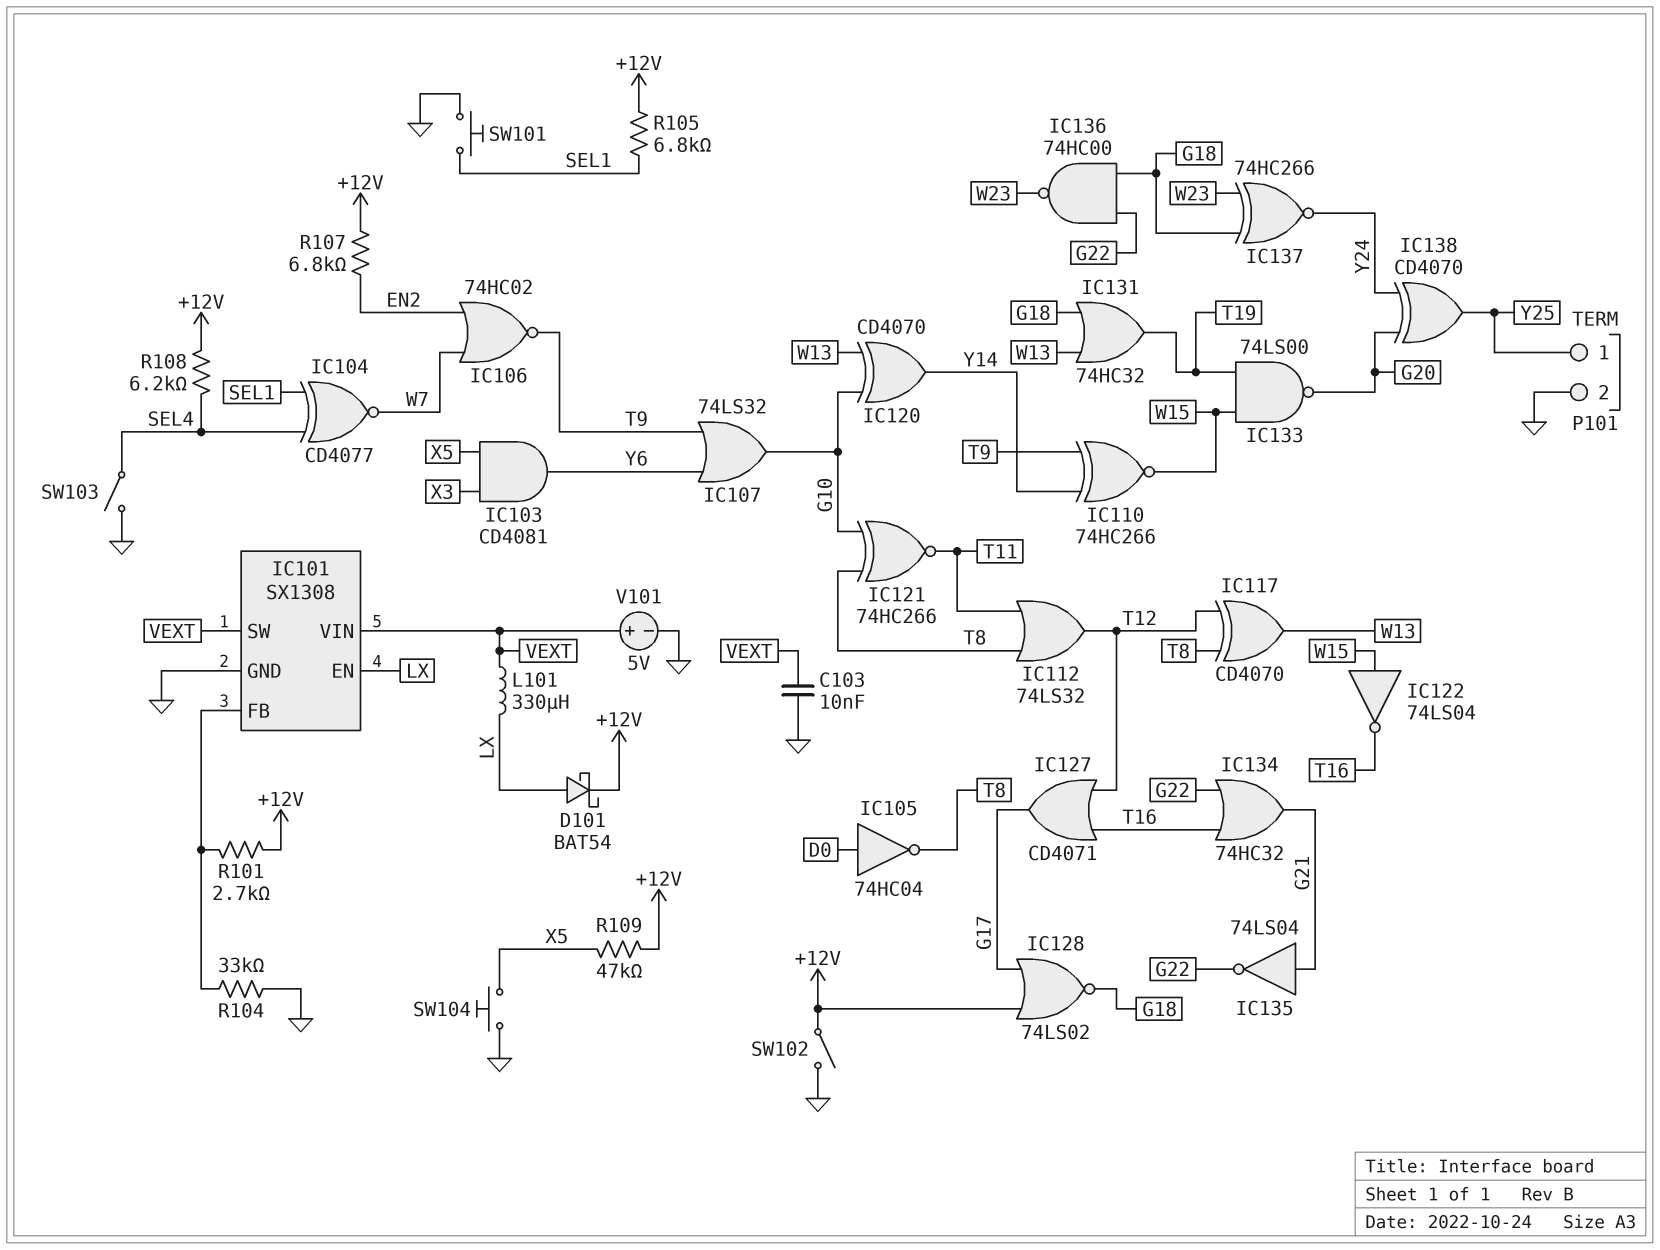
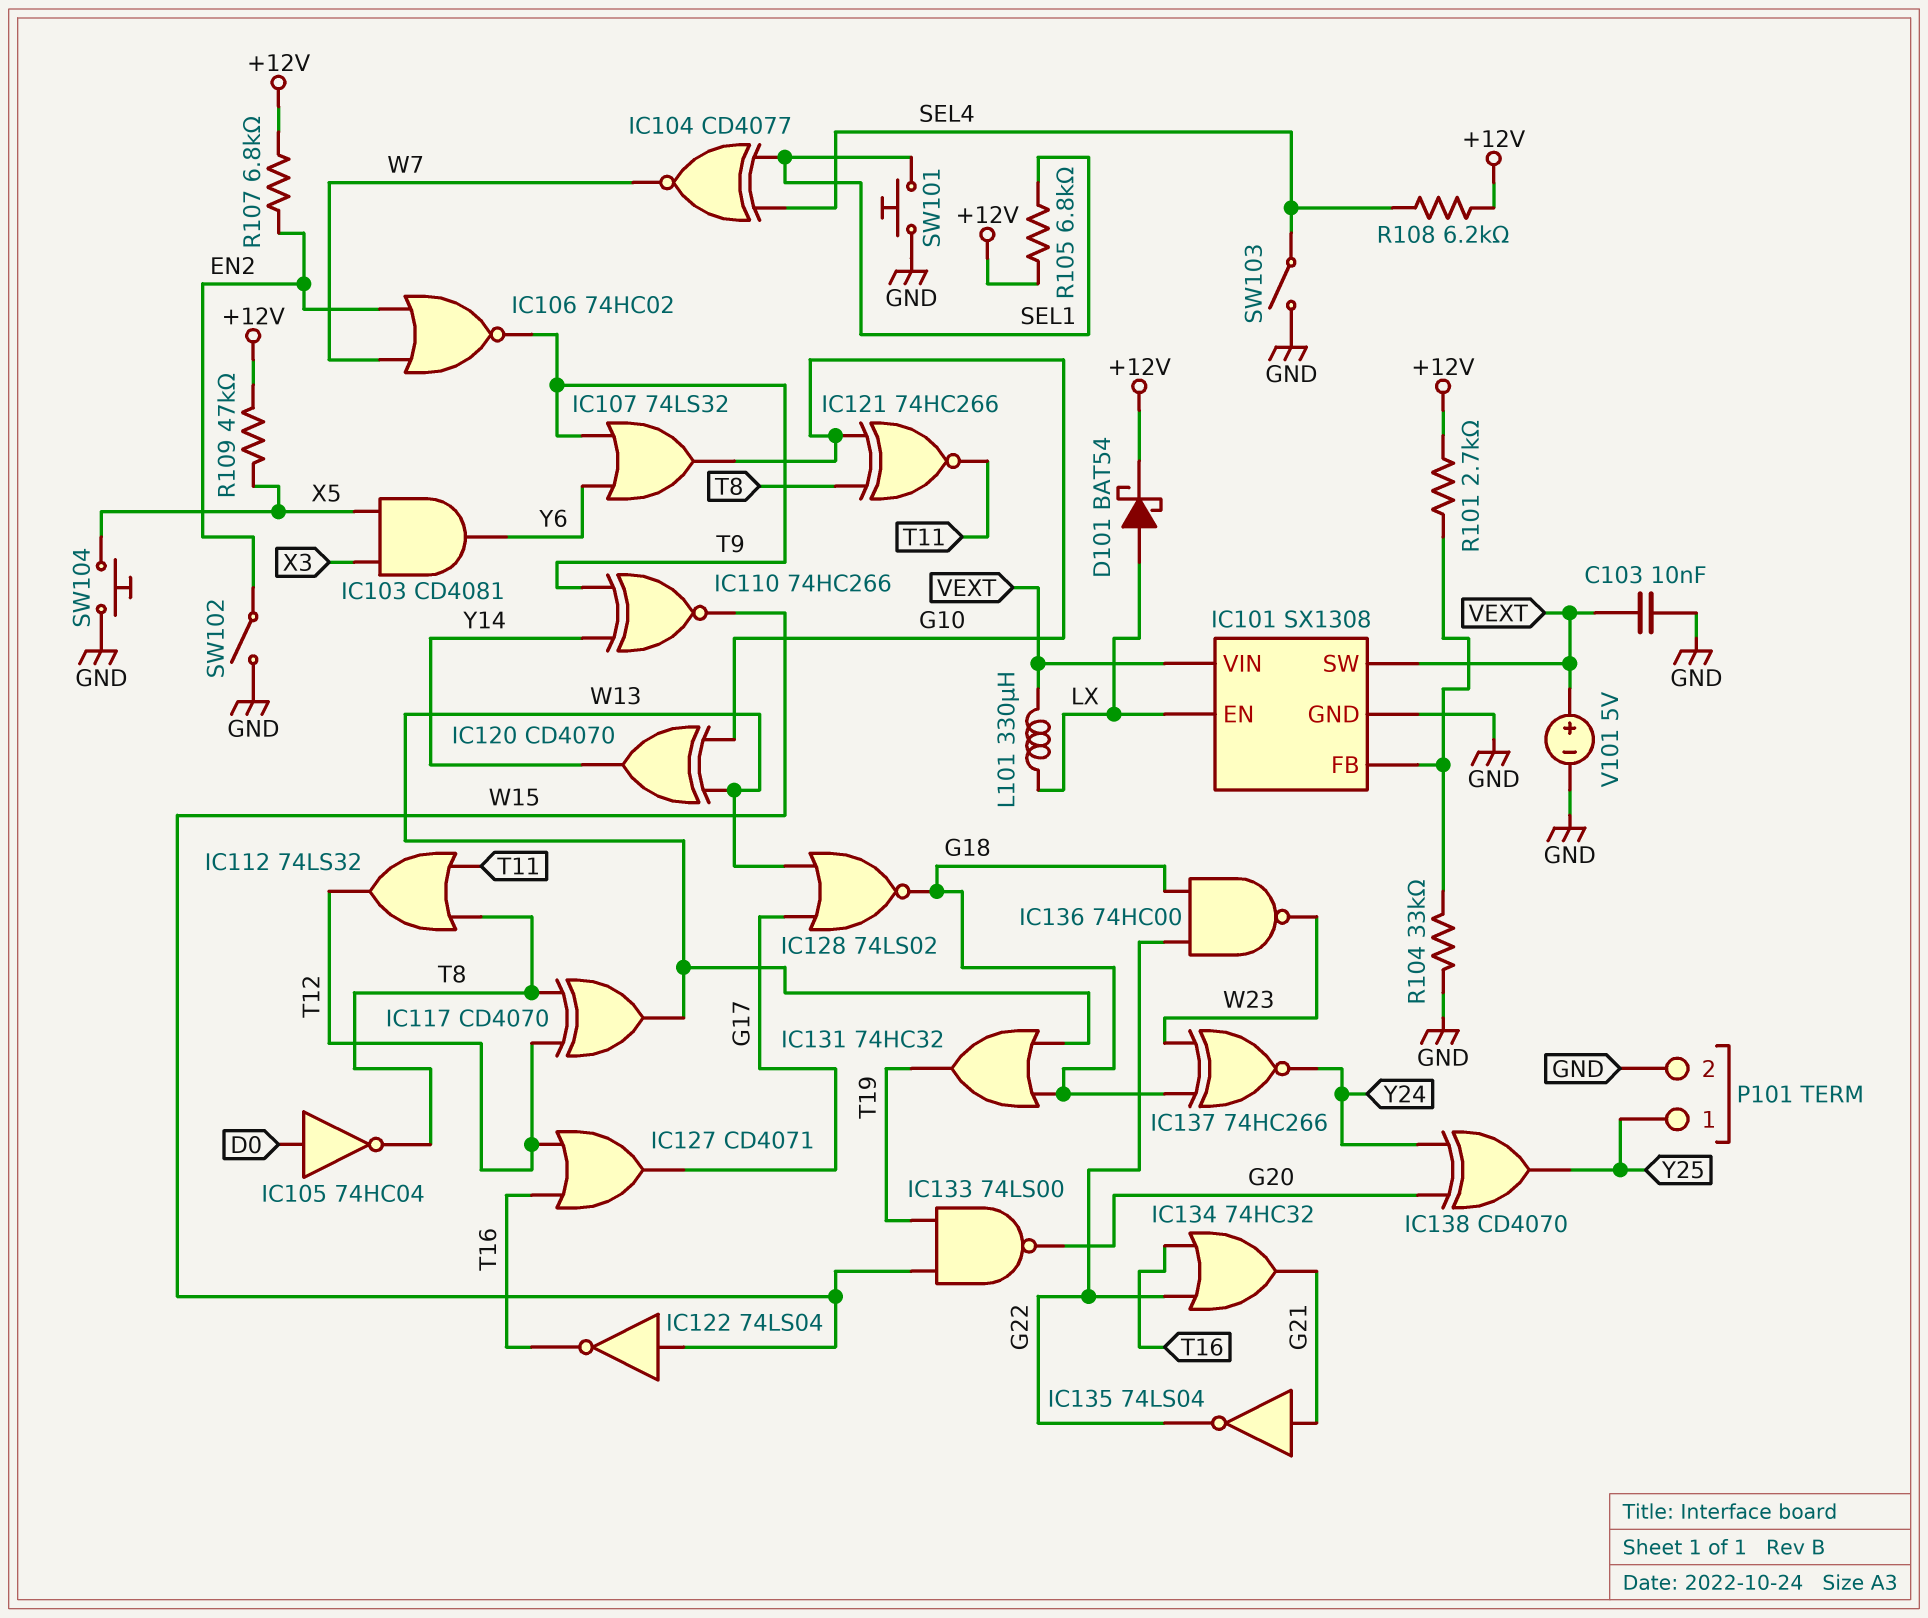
IC128: NOR 74LS02 (in +12V, in G17, out G18) -> NOR 74LS02 (in G17, in W13, out G18)
SW102: switch (+12V, GND) -> switch (EN2, GND)

